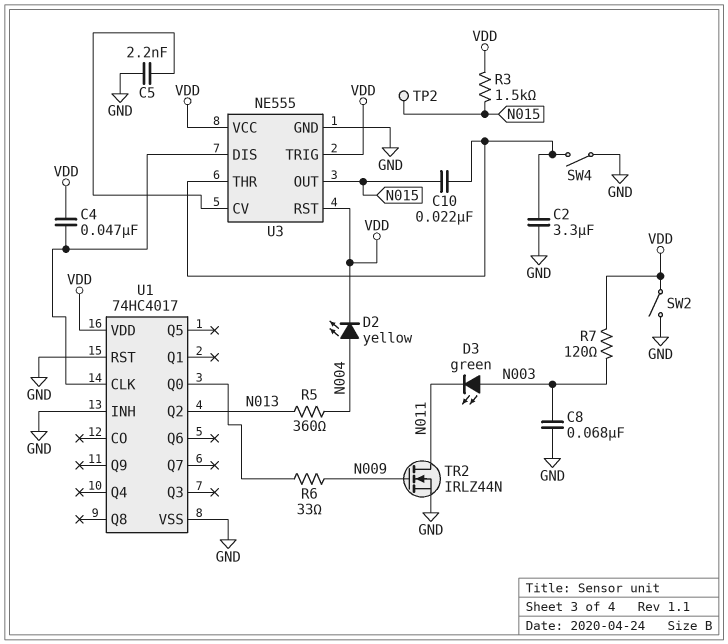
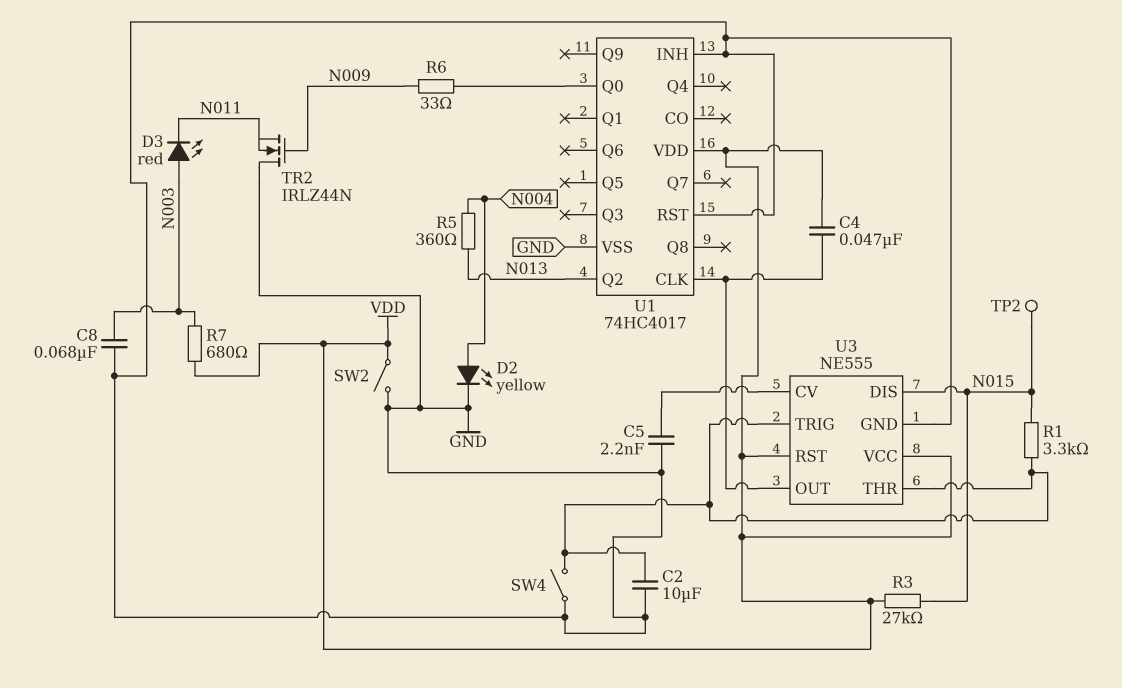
C2: 3.3uF (GND, U3/THR) -> 10uF (GND, U3/THR)
C10: 22nF (N015, U3/THR) -> none
D2: LED yellow (A N004, K VDD) -> LED yellow (A N004, K GND)
D3: LED green (A N003, K N011) -> LED red (A N003, K N011)
R1: none -> 3.3k (N015, U3/THR)
R3: 1.5k (N015, VDD) -> 27k (N015, VDD)
R7: 120 (N003, VDD) -> 680 (N003, VDD)
TR2: NMOS IRLZ44N (G N009, D N011, S GND) -> NMOS IRLZ44N (G N009, D GND, S N011)
U3 pin DIS: U1/CLK -> N015
U3 pin OUT: N015 -> U1/CLK
U3 pin TRIG: VDD -> U3/THR

